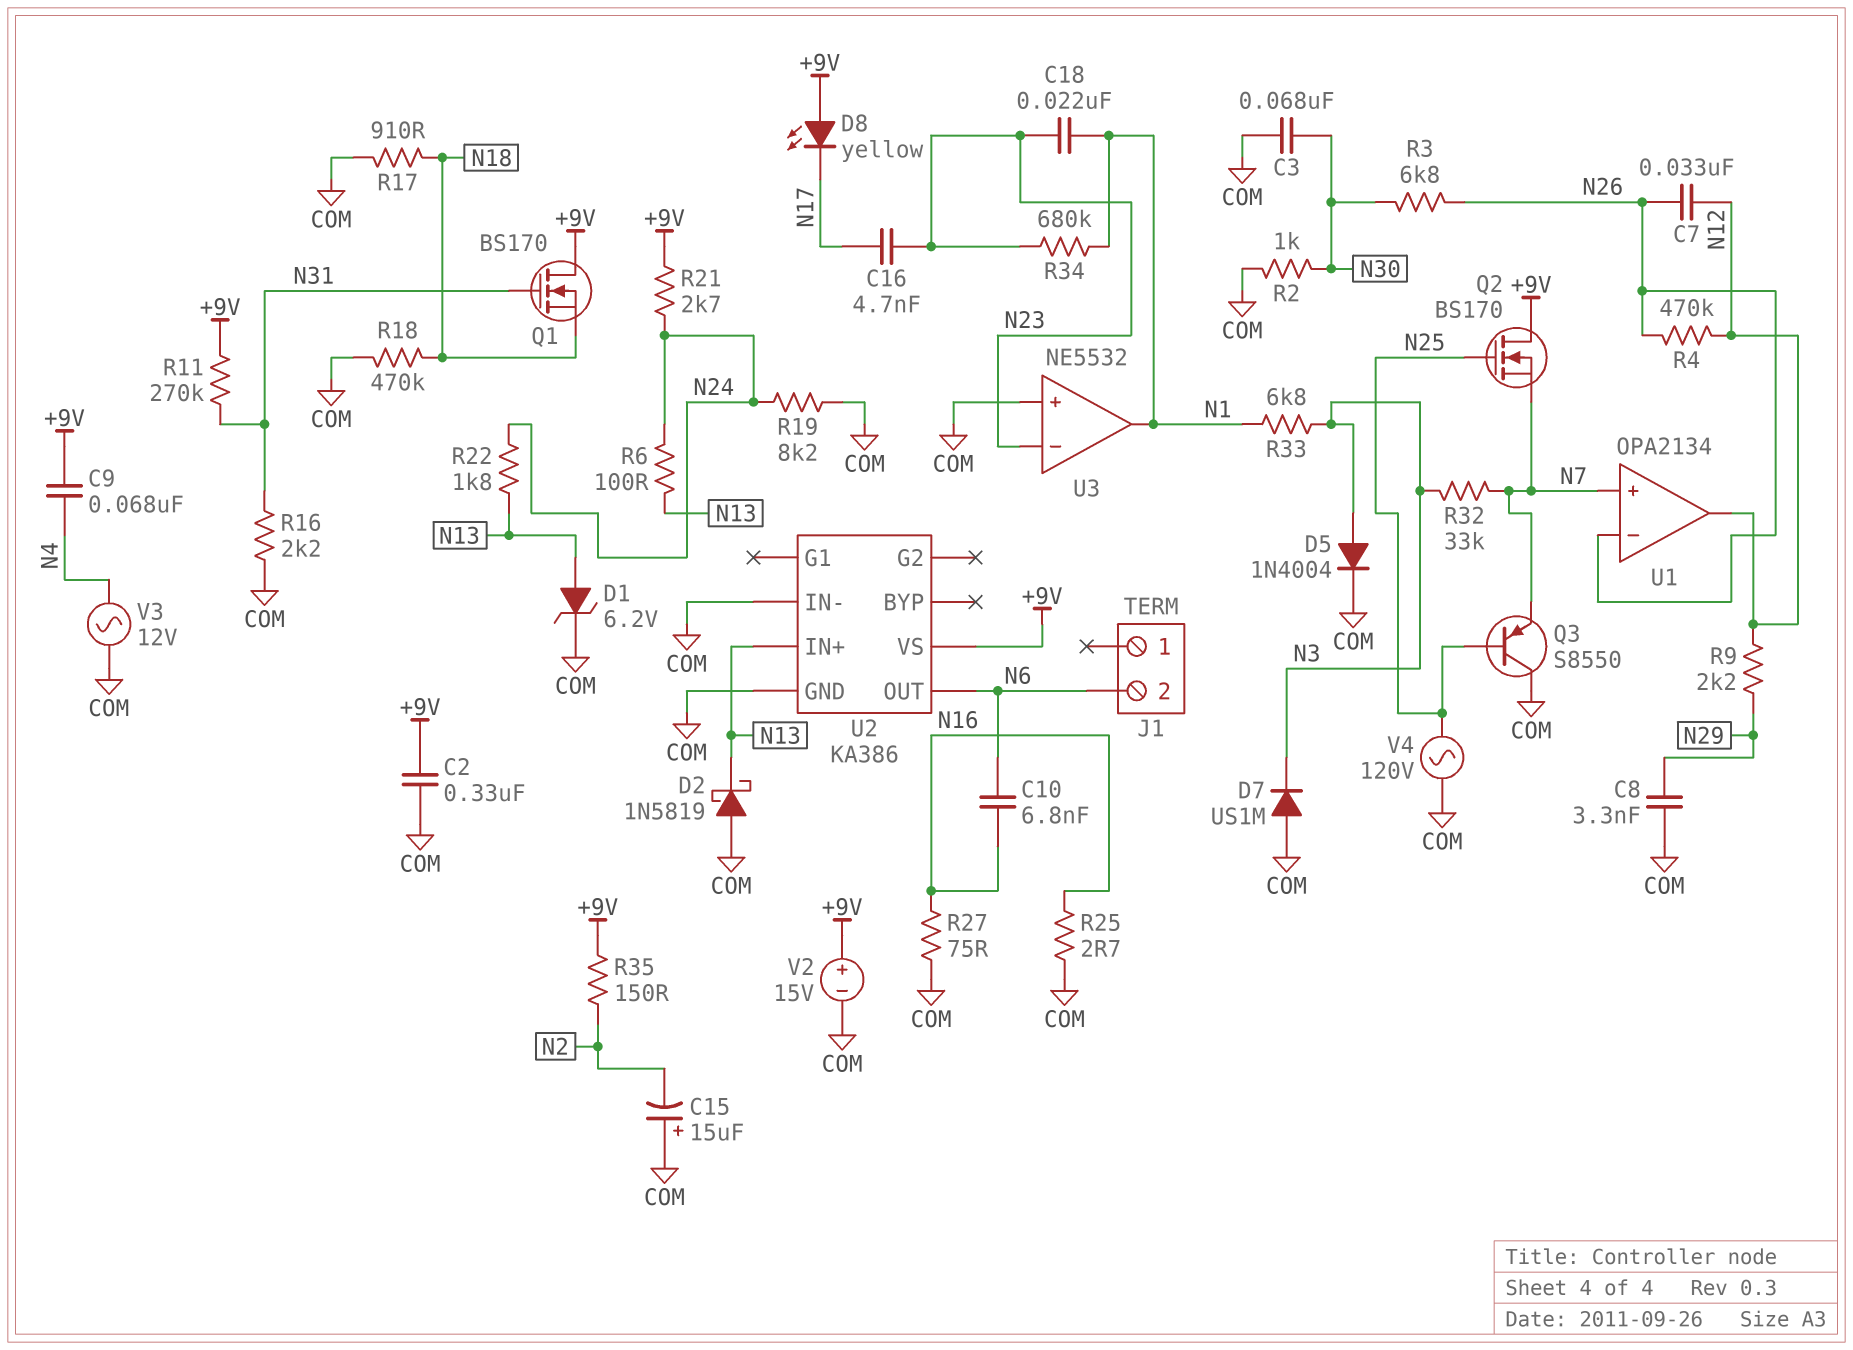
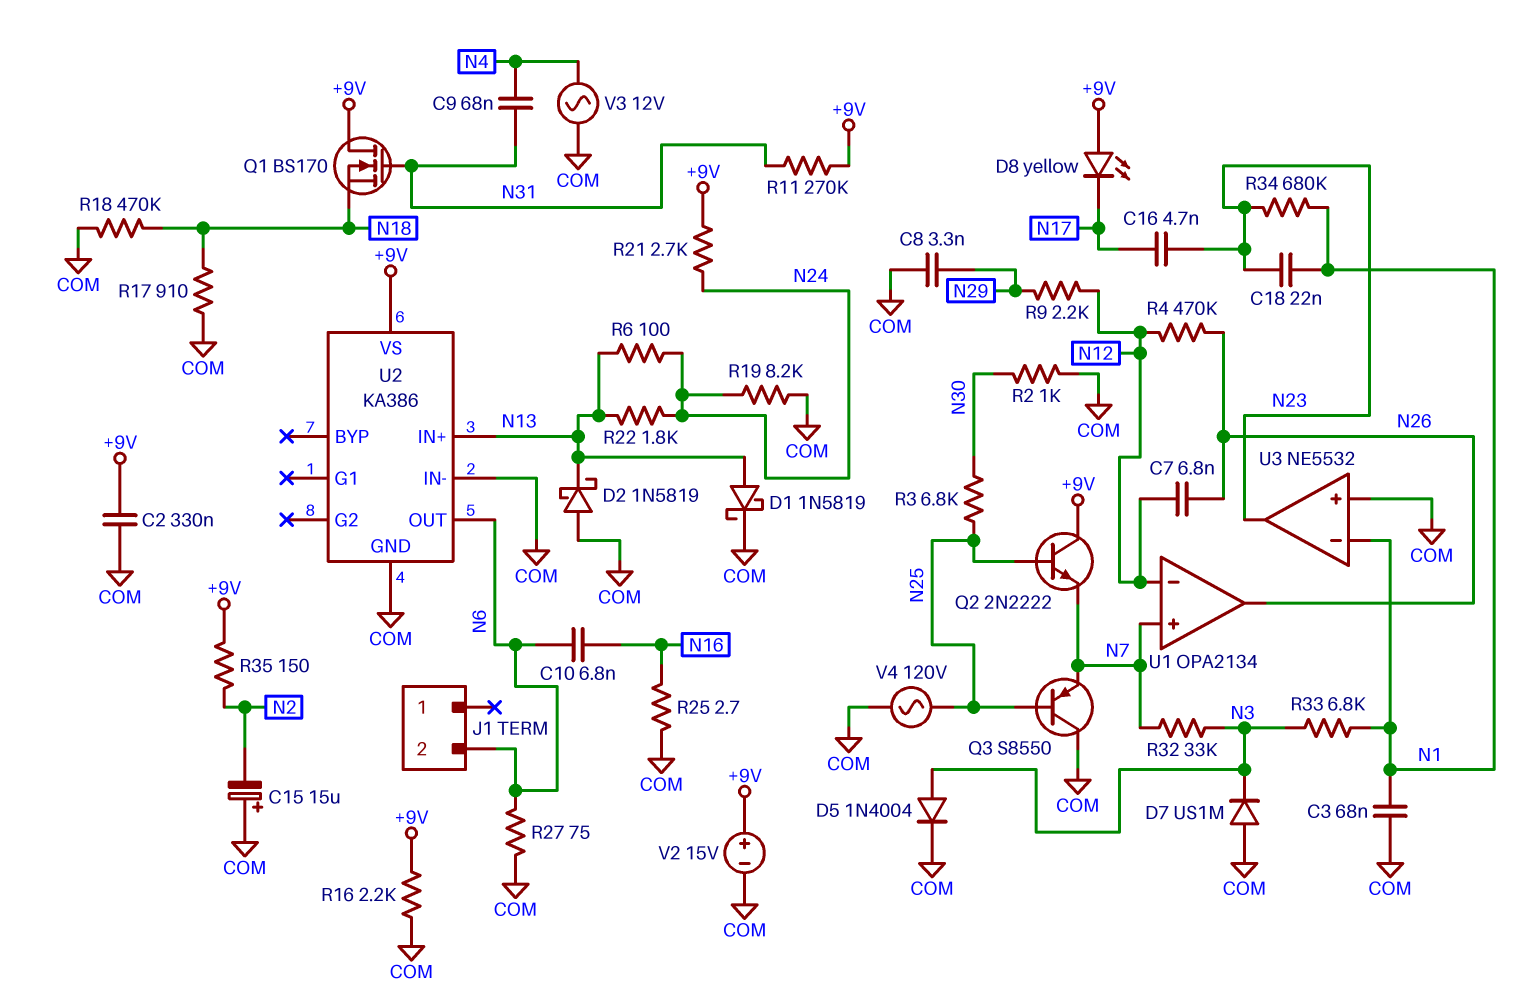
C3: 68nF (COM, N30) -> 68nF (COM, N1)
C7: 33nF (N12, N26) -> 6.8nF (N12, N26)
C9: 68nF (+9V, N4) -> 68nF (N4, N31)
D1: zener 6.2V (A N13, K COM) -> schottky 1N5819 (A N13, K COM)
Q2: NMOS BS170 (G N25, D +9V, S N7) -> NPN 2N2222 (B N25, C +9V, E N7)
R3: 6.8k (N26, N30) -> 6.8k (N25, N30)
R16: 2.2k (COM, N31) -> 2.2k (+9V, COM)
R27: 75 (COM, N16) -> 75 (COM, N6)
U1 pin in-: N26 -> N12
U1 pin out: N12 -> N26
U3 pin in-: N23 -> N1
U3 pin out: N1 -> N23

